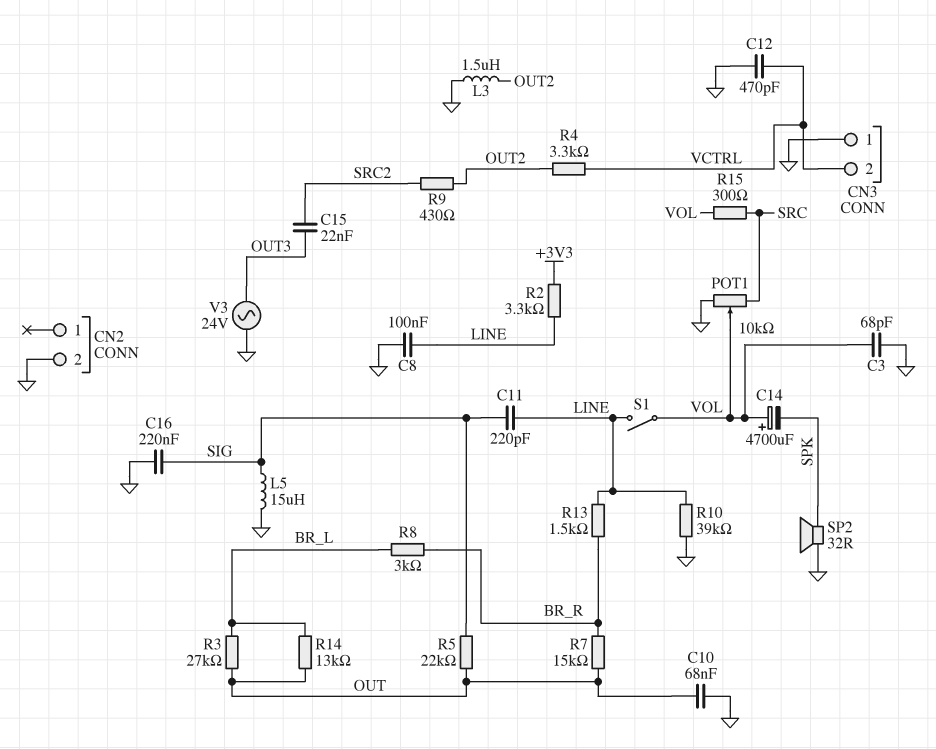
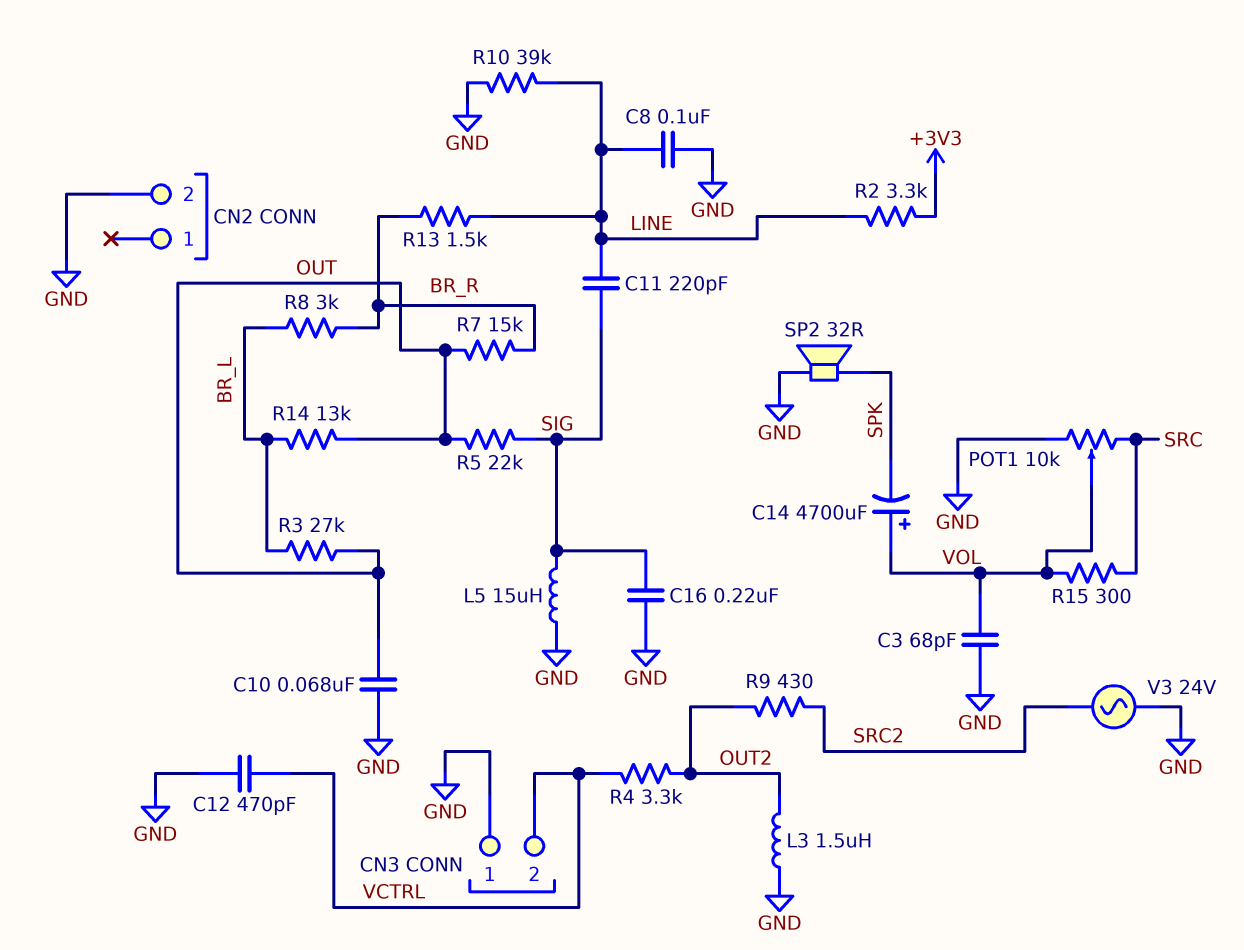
C15: 22nF (OUT3, SRC2) -> none
S1: switch (LINE, VOL) -> none
V3: AC 24V (GND, OUT3) -> AC 24V (GND, SRC2)

